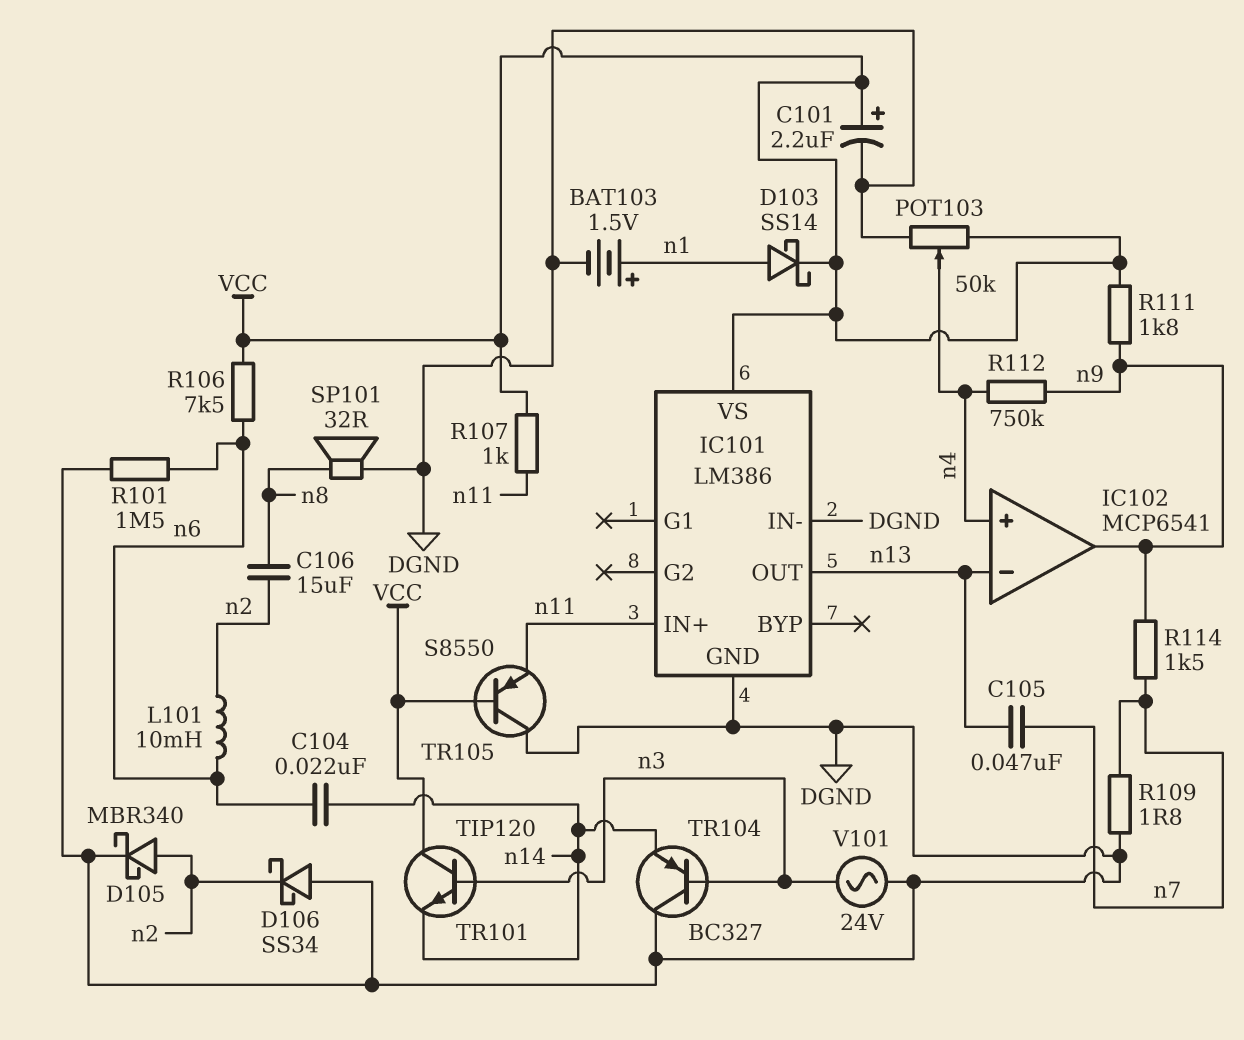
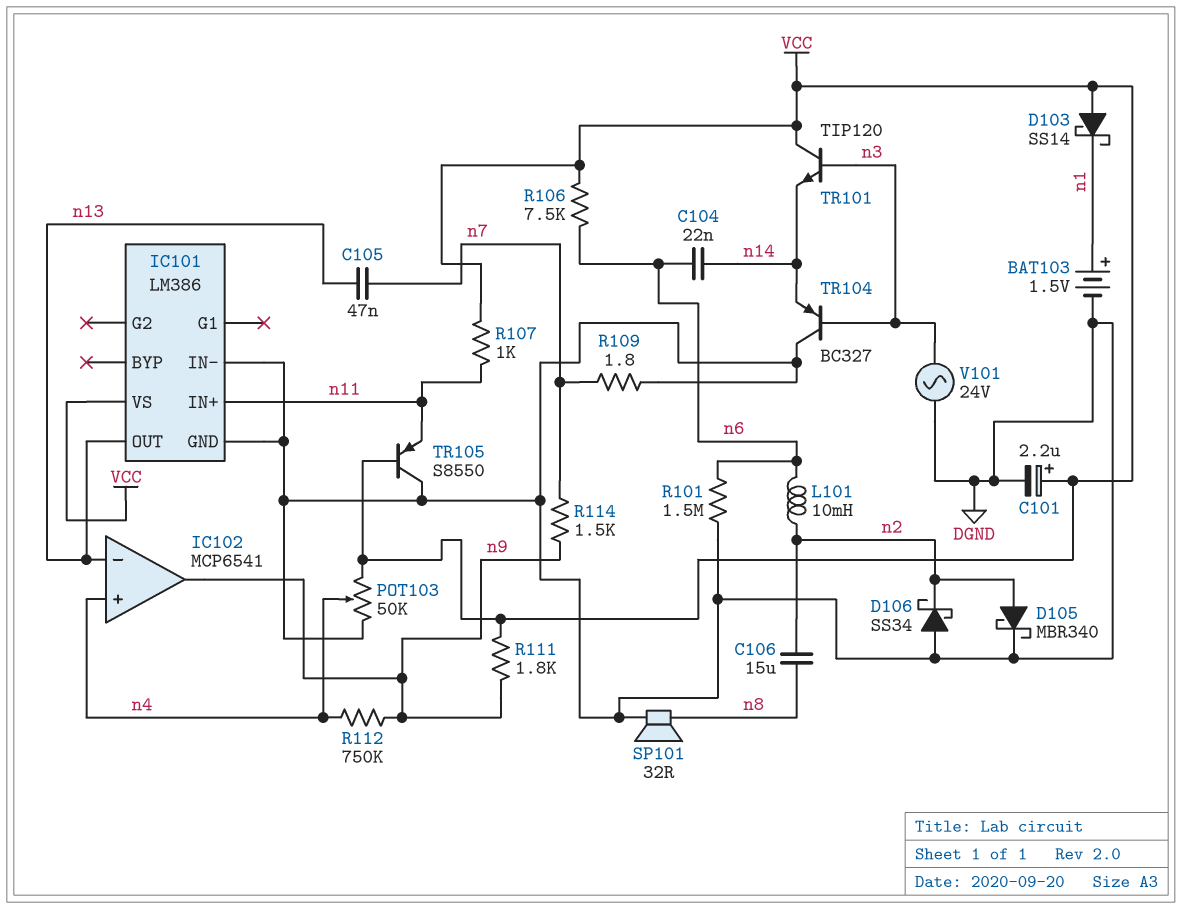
D103: schottky SS14 (A n1, K VCC) -> schottky SS14 (A VCC, K n1)

